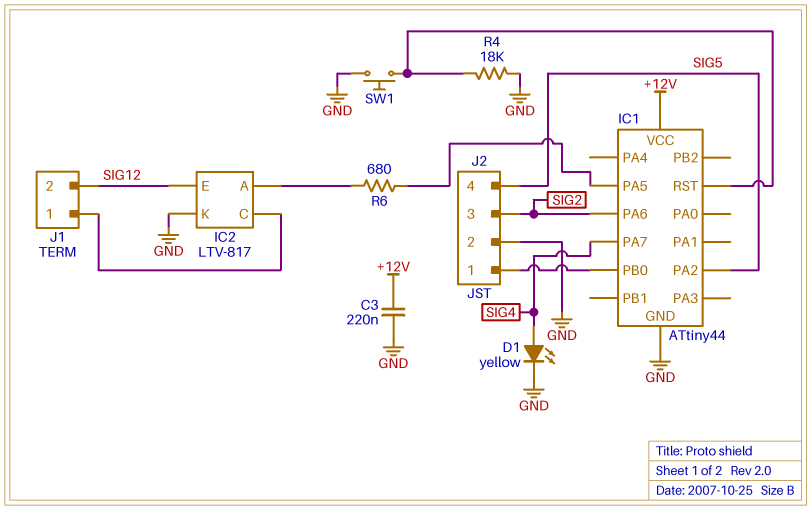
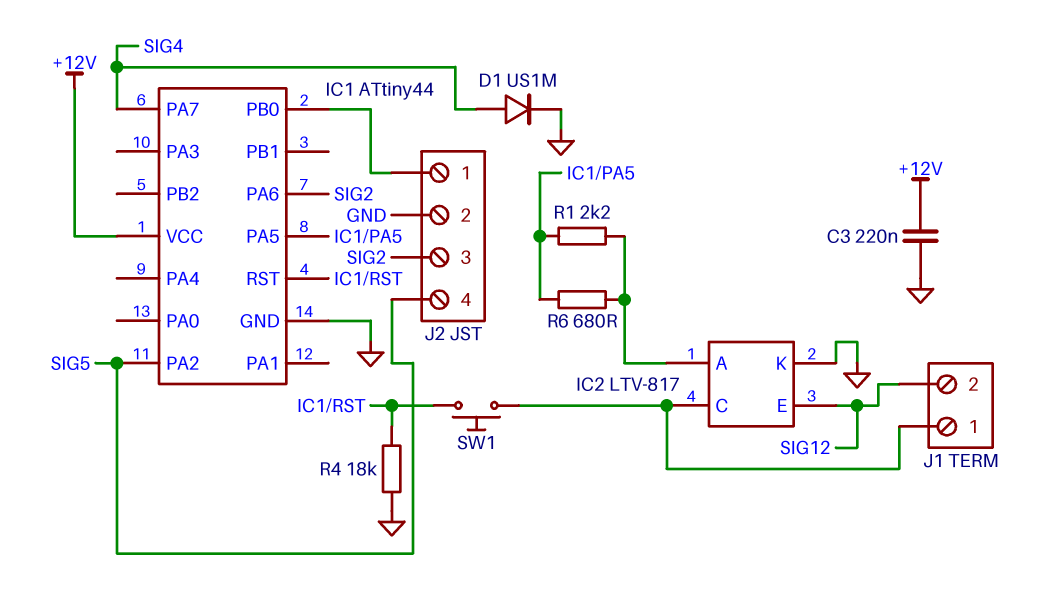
D1: LED yellow (A SIG4, K GND) -> diode US1M (A SIG4, K GND)
R1: none -> 2.2k (IC1/PA5, IC2/A)
SW1: button (GND, IC1/RST) -> button (IC1/RST, IC2/C)

